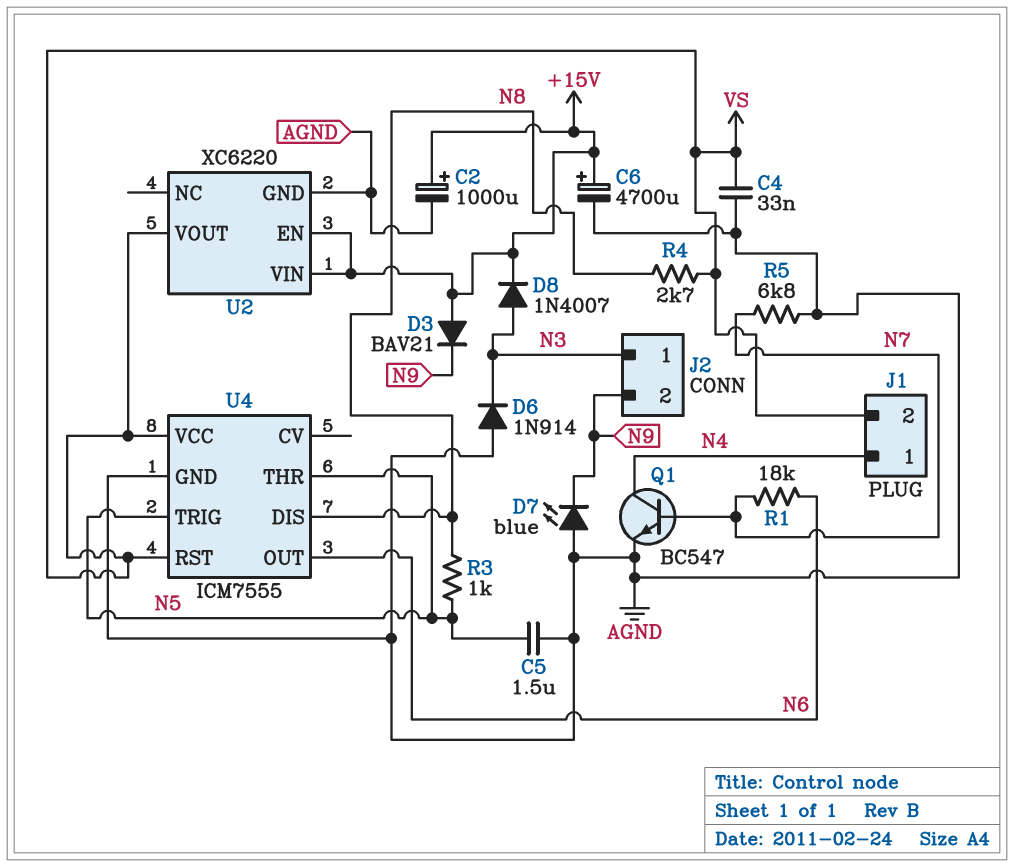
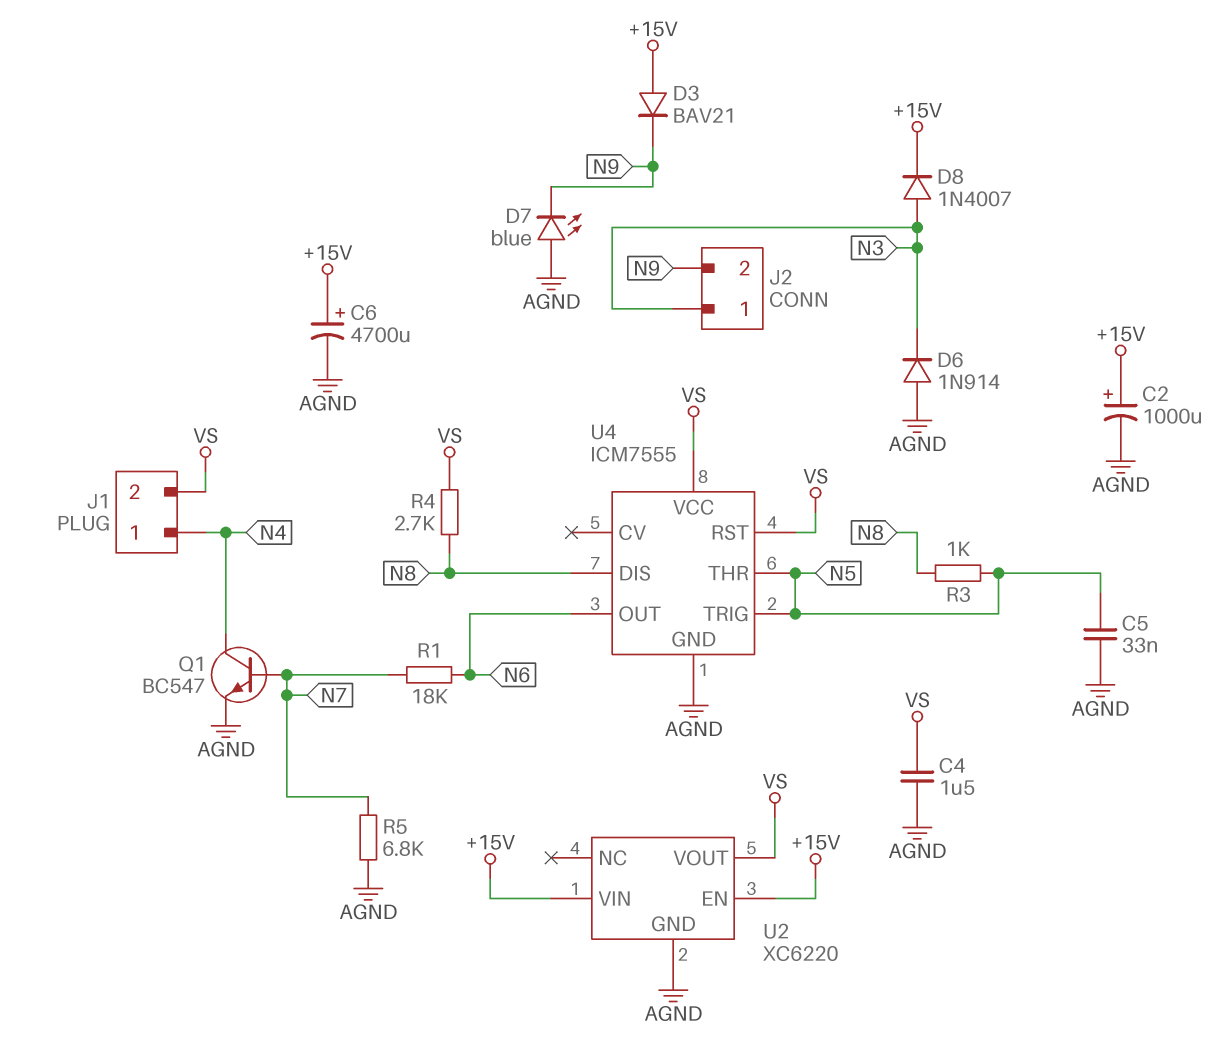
C4: 33nF (AGND, VS) -> 1.5uF (AGND, VS)
C5: 1.5uF (AGND, N5) -> 33nF (AGND, N5)

